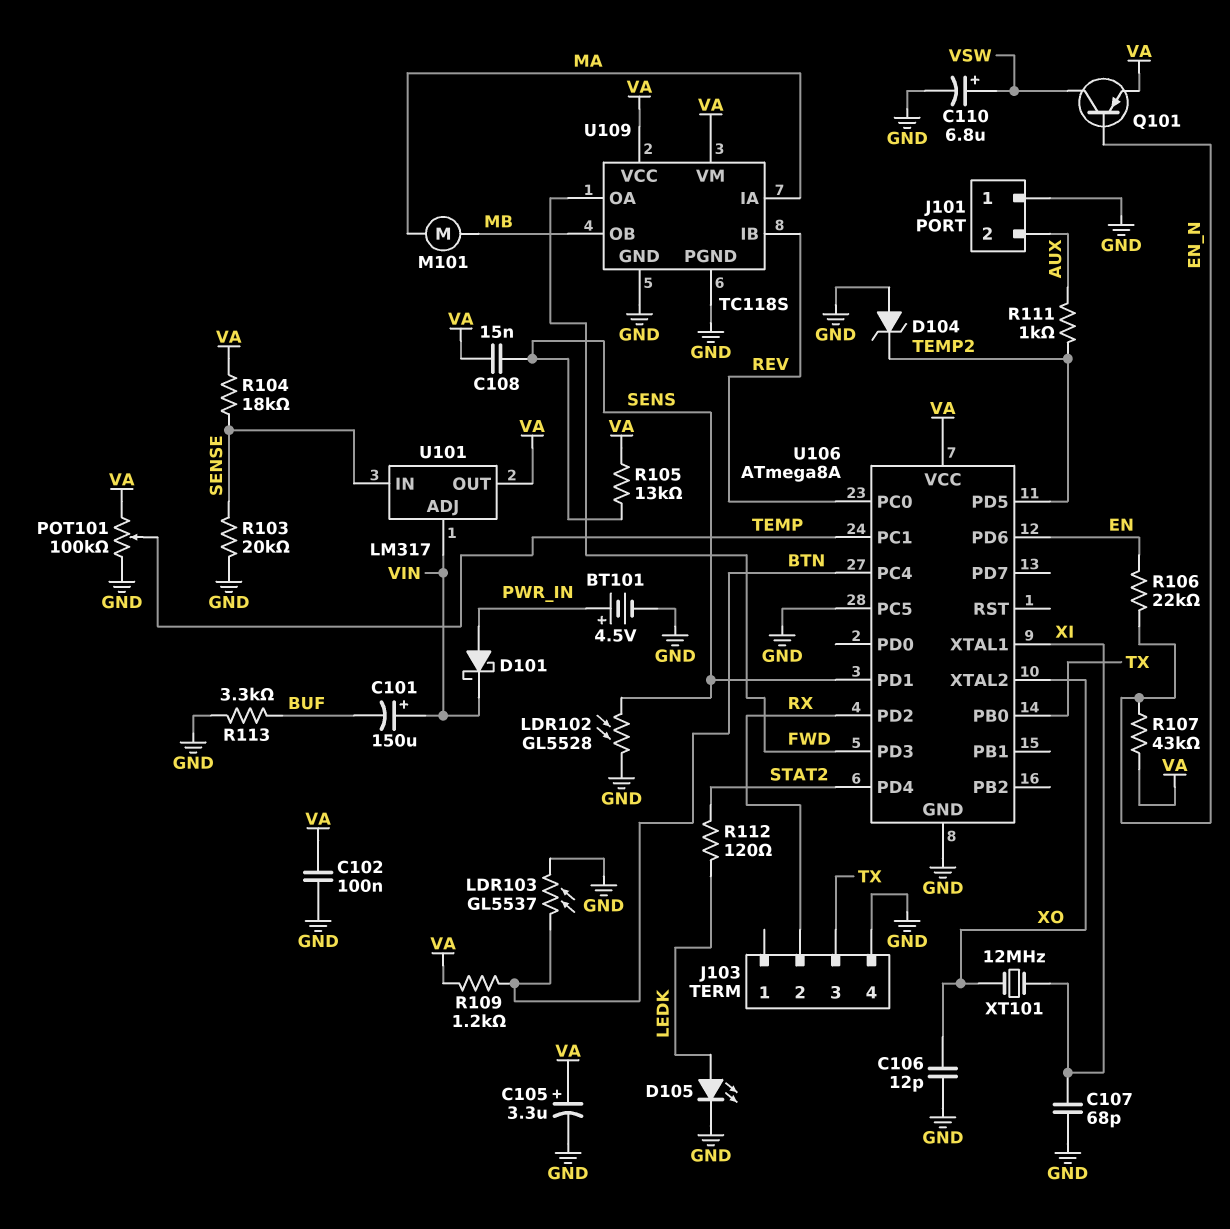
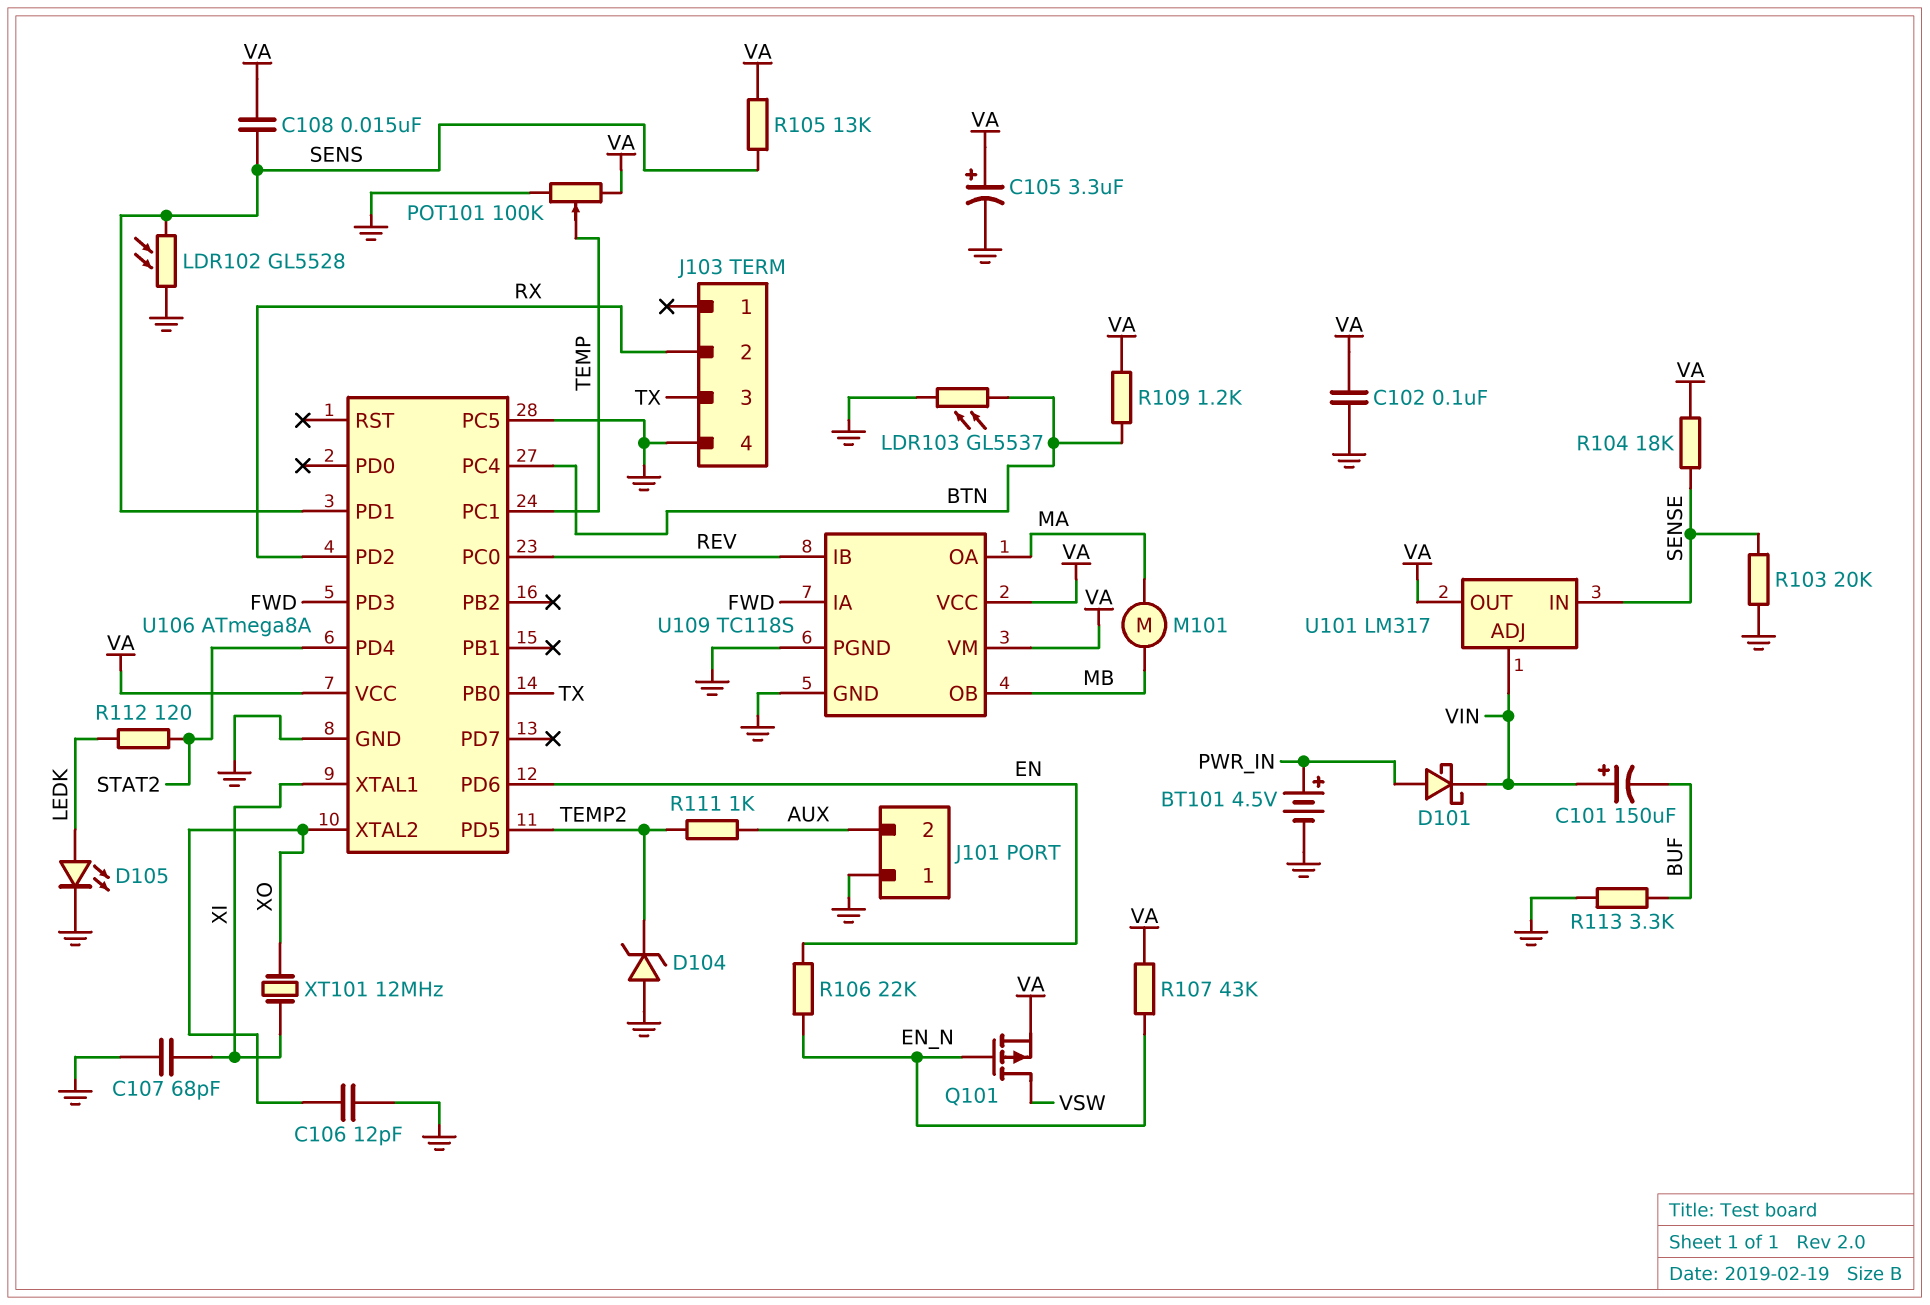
C110: 6.8uF (plus VSW, minus GND) -> none
Q101: PNP (B EN_N, C VSW, E VA) -> PMOS (G EN_N, D VSW, S VA)
U109 pin IA: MA -> FWD
U109 pin OA: FWD -> MA

